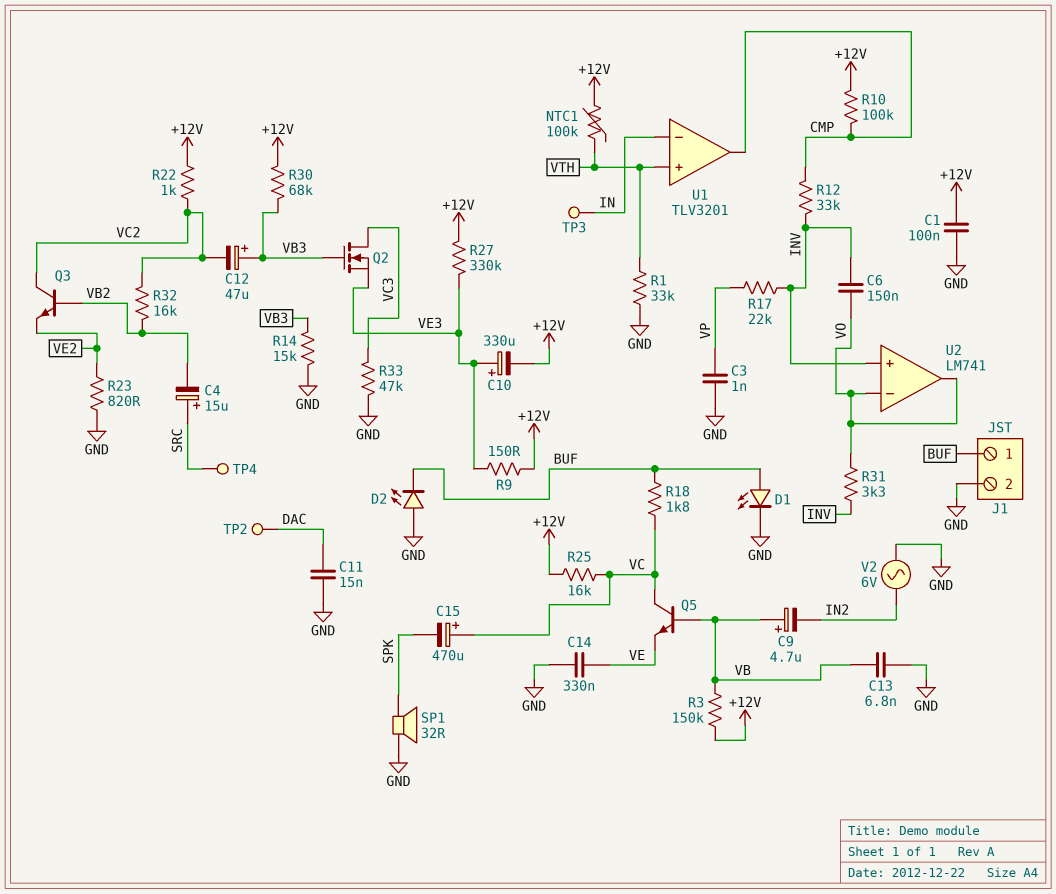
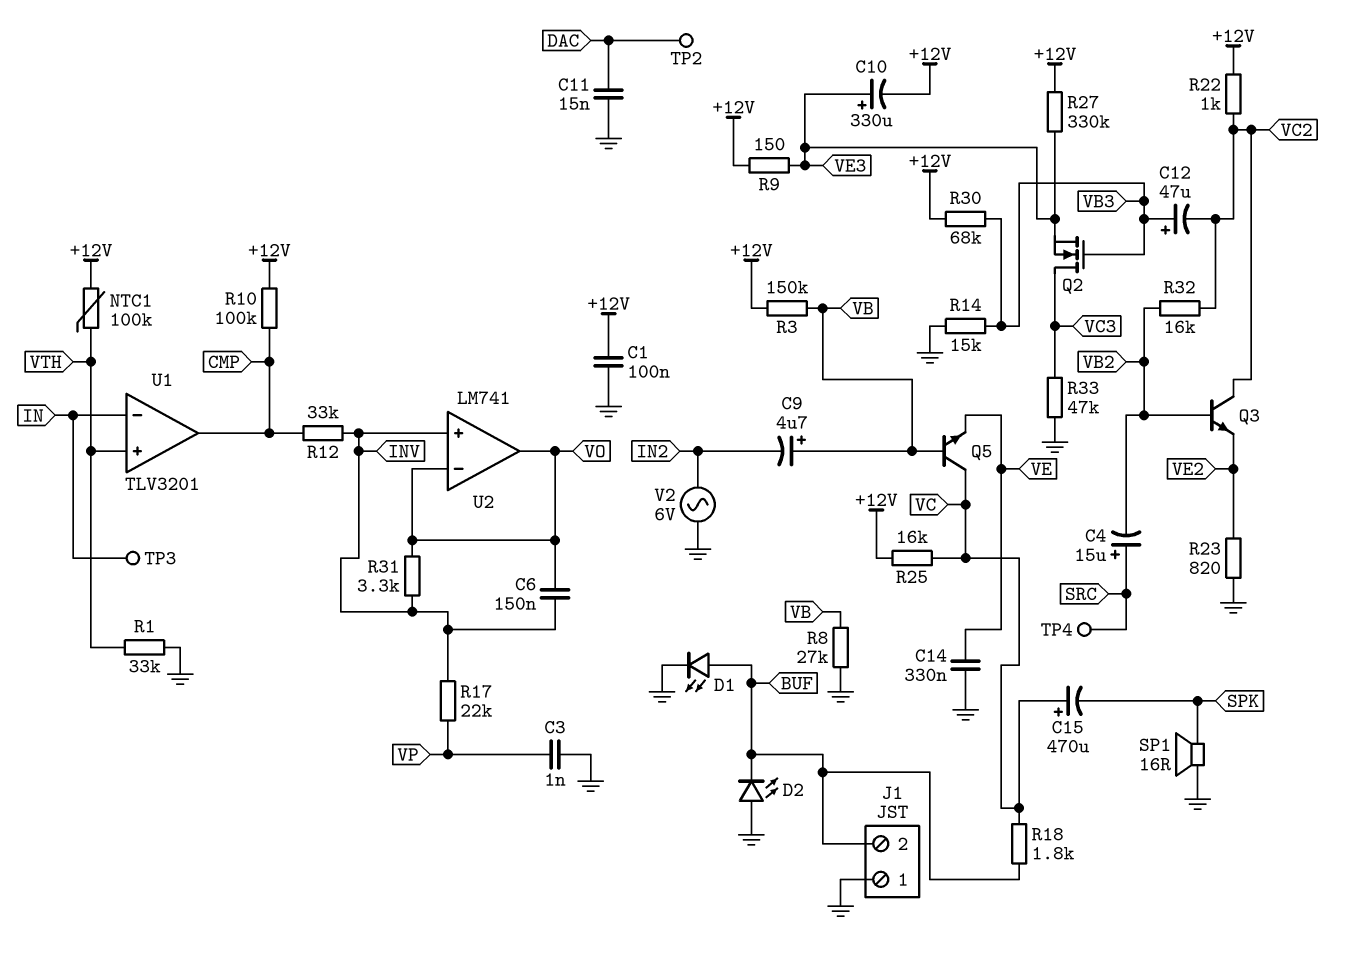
C13: 6.8nF (GND, VB) -> none
J1 pin 1: BUF -> GND
J1 pin 2: GND -> BUF
R8: none -> 27k (GND, VB)
SP1: speaker 32R (GND, SPK) -> speaker 16R (GND, SPK)

